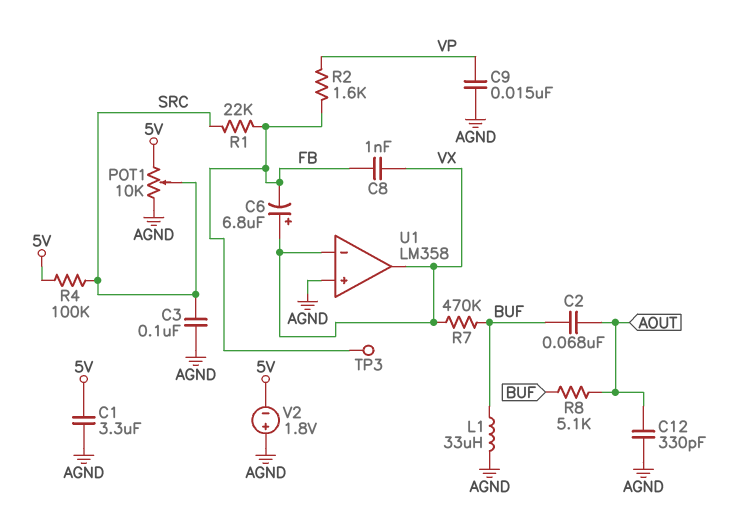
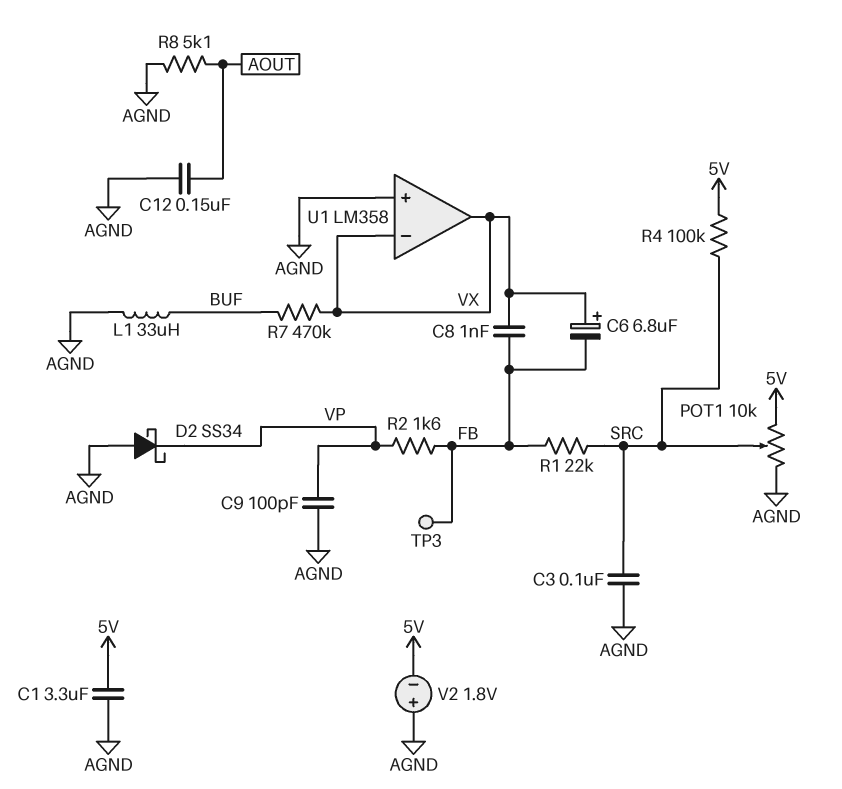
C2: 68nF (AOUT, BUF) -> none
C9: 15nF (AGND, VP) -> 100pF (AGND, VP)
C12: 330pF (AGND, AOUT) -> 150nF (AGND, AOUT)
D2: none -> schottky SS34 (A AGND, K VP)
R8: 5.1k (AOUT, BUF) -> 5.1k (AGND, AOUT)

